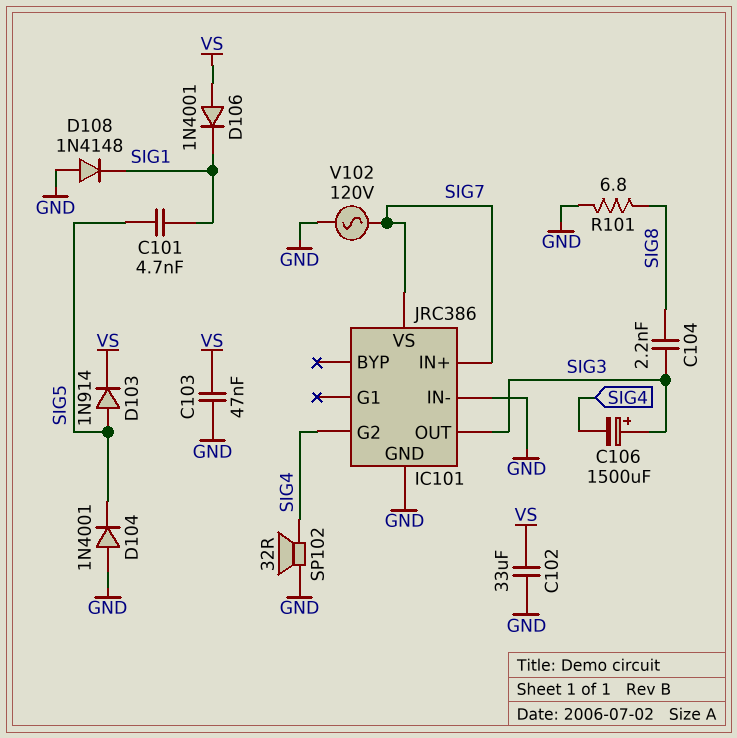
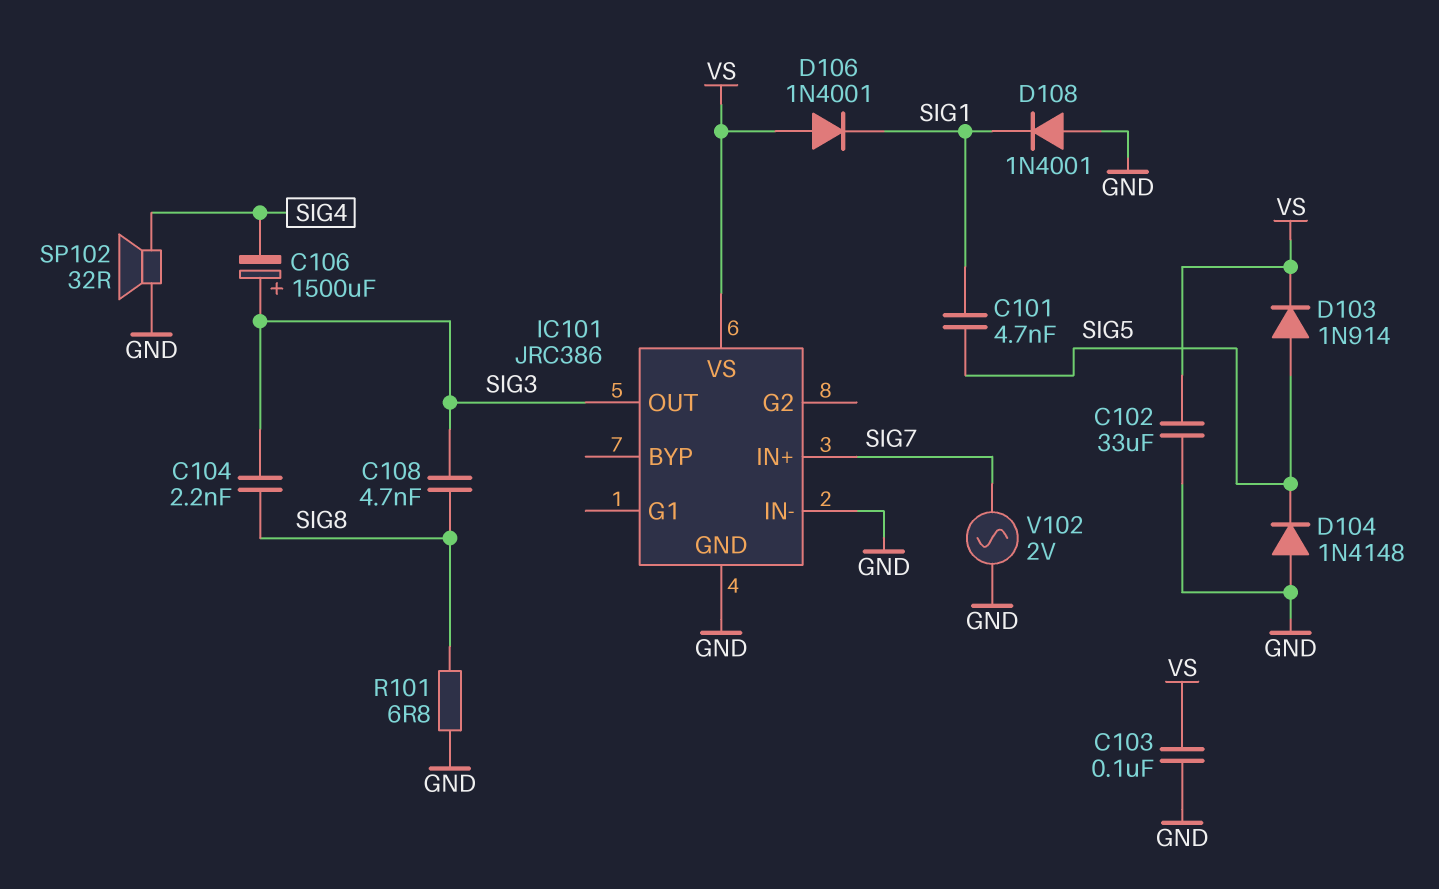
C103: 47nF (GND, VS) -> 100nF (GND, VS)
C108: none -> 4.7nF (SIG3, SIG8)
D104: diode 1N4001 (A GND, K SIG5) -> diode 1N4148 (A GND, K SIG5)
D108: diode 1N4148 (A GND, K SIG1) -> diode 1N4001 (A GND, K SIG1)
IC101 pin G2: SIG4 -> none
IC101 pin VS: SIG7 -> VS
V102: AC 120V (GND, SIG7) -> AC 2V (GND, SIG7)

